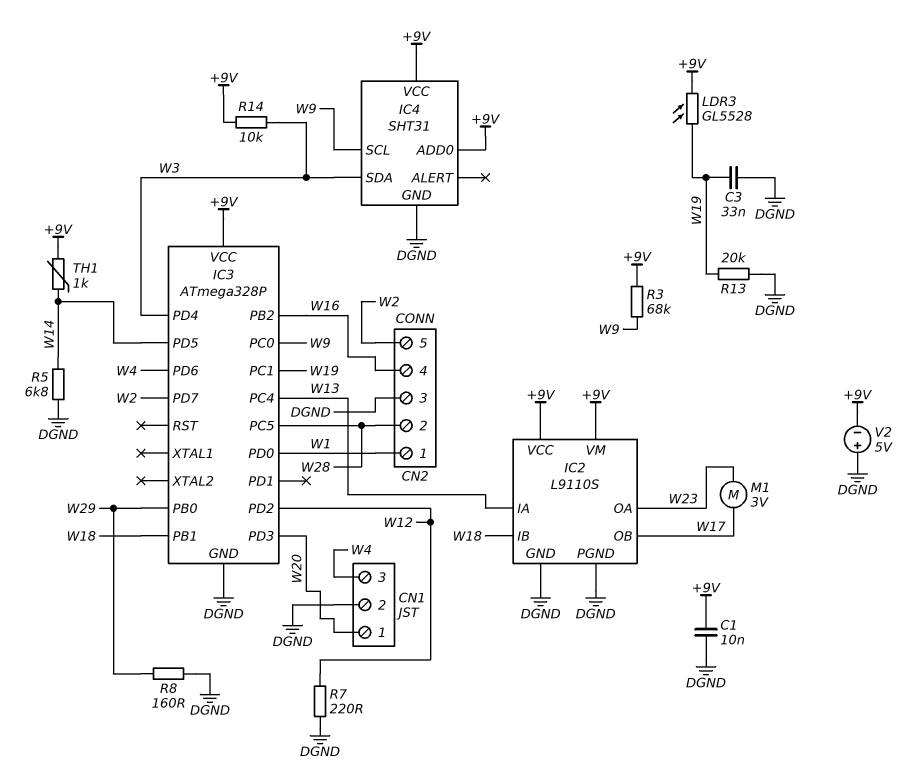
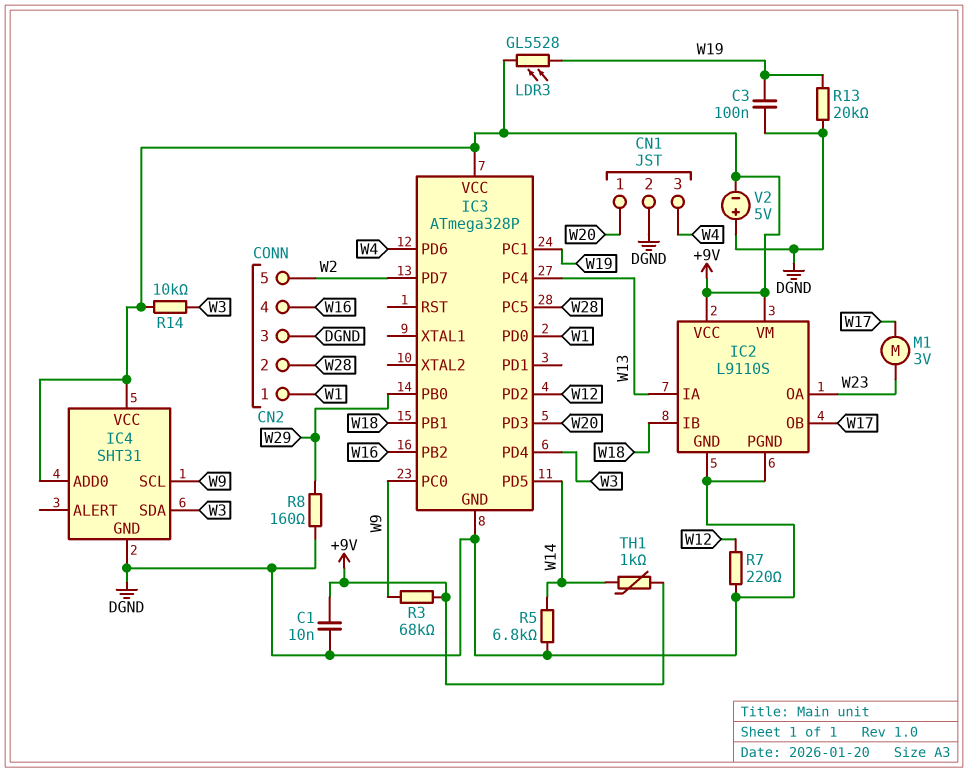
C3: 33nF (DGND, W19) -> 100nF (DGND, W19)

